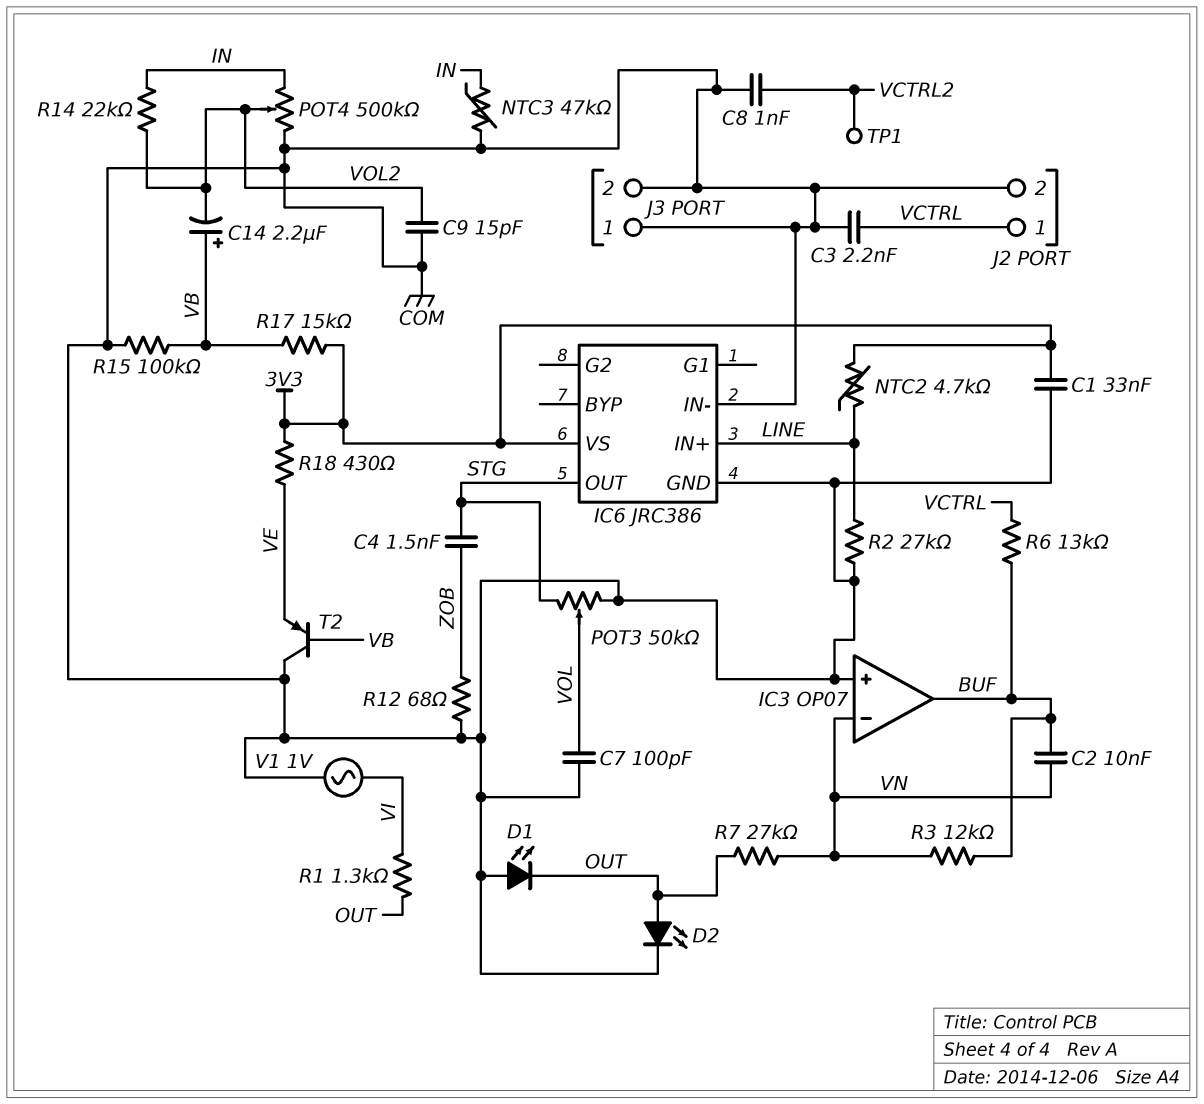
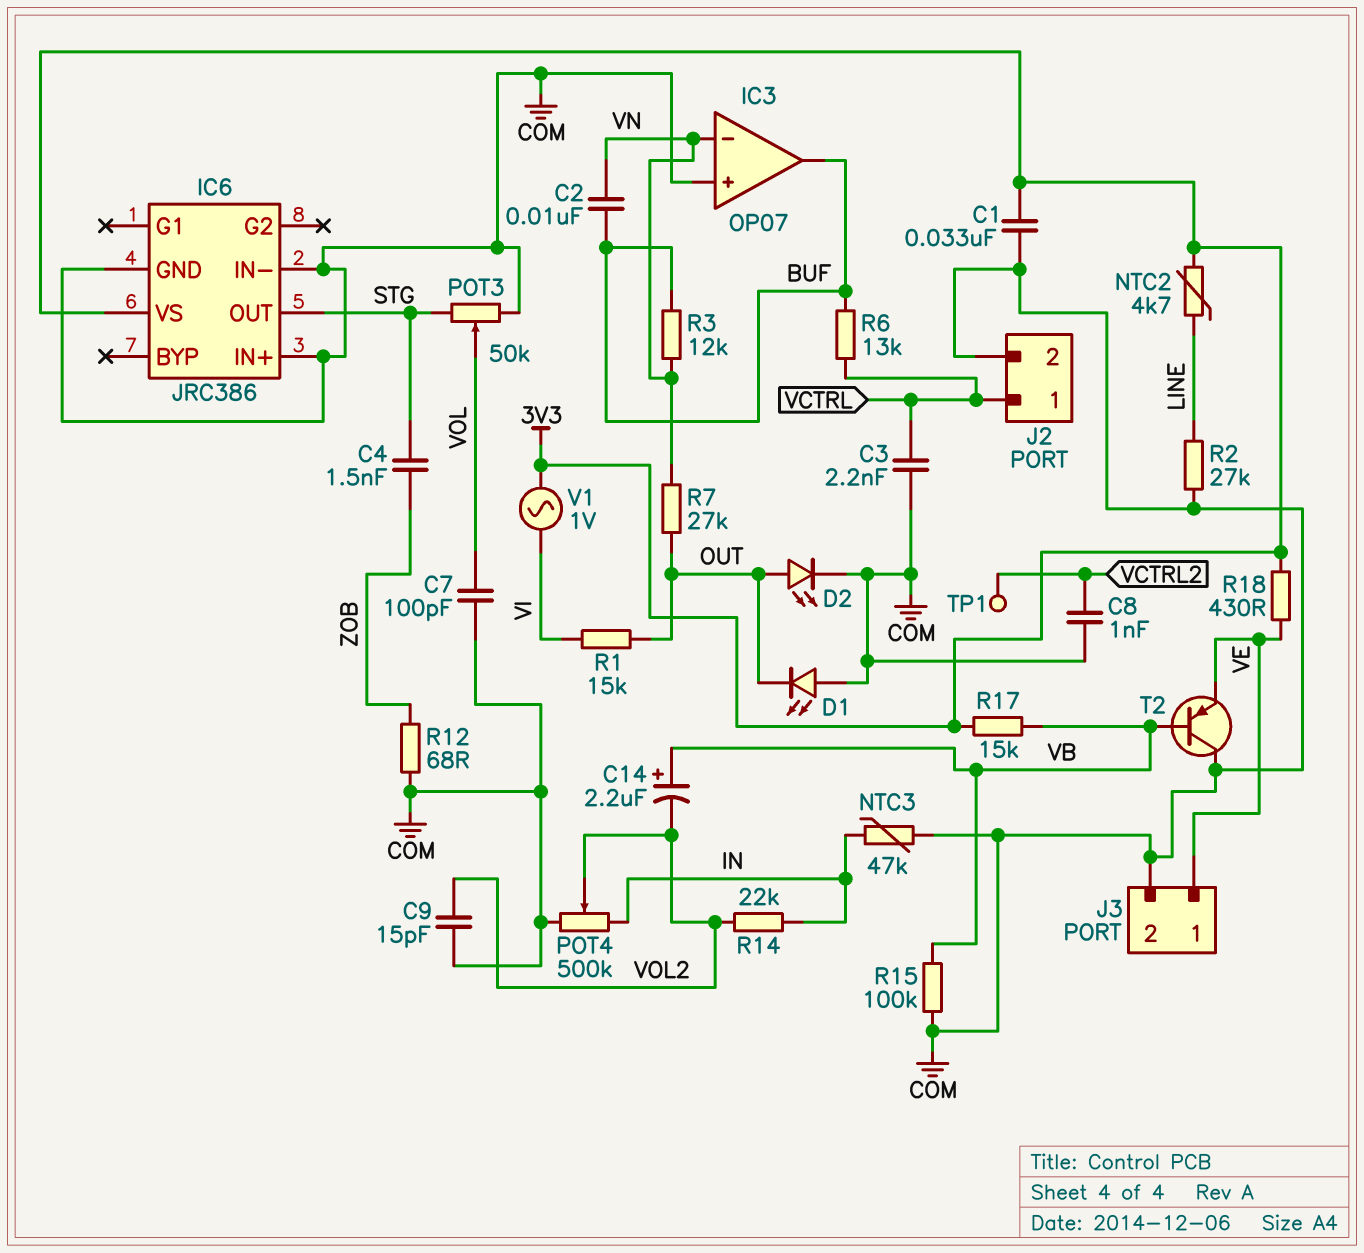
IC6 pin IN+: LINE -> COM
J3 pin 1: COM -> VE
R1: 1.3k (OUT, VI) -> 15k (OUT, VI)
V1: AC 1V (COM, VI) -> AC 1V (3V3, VI)

